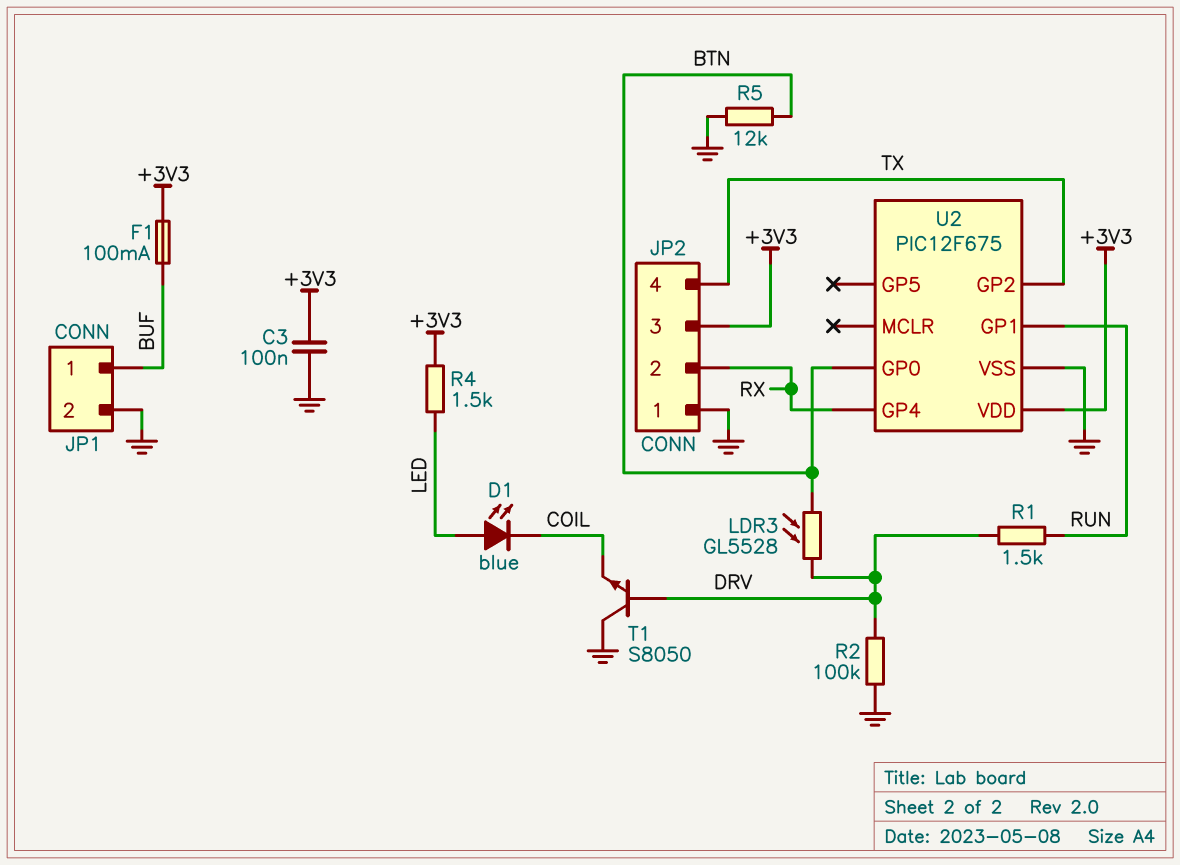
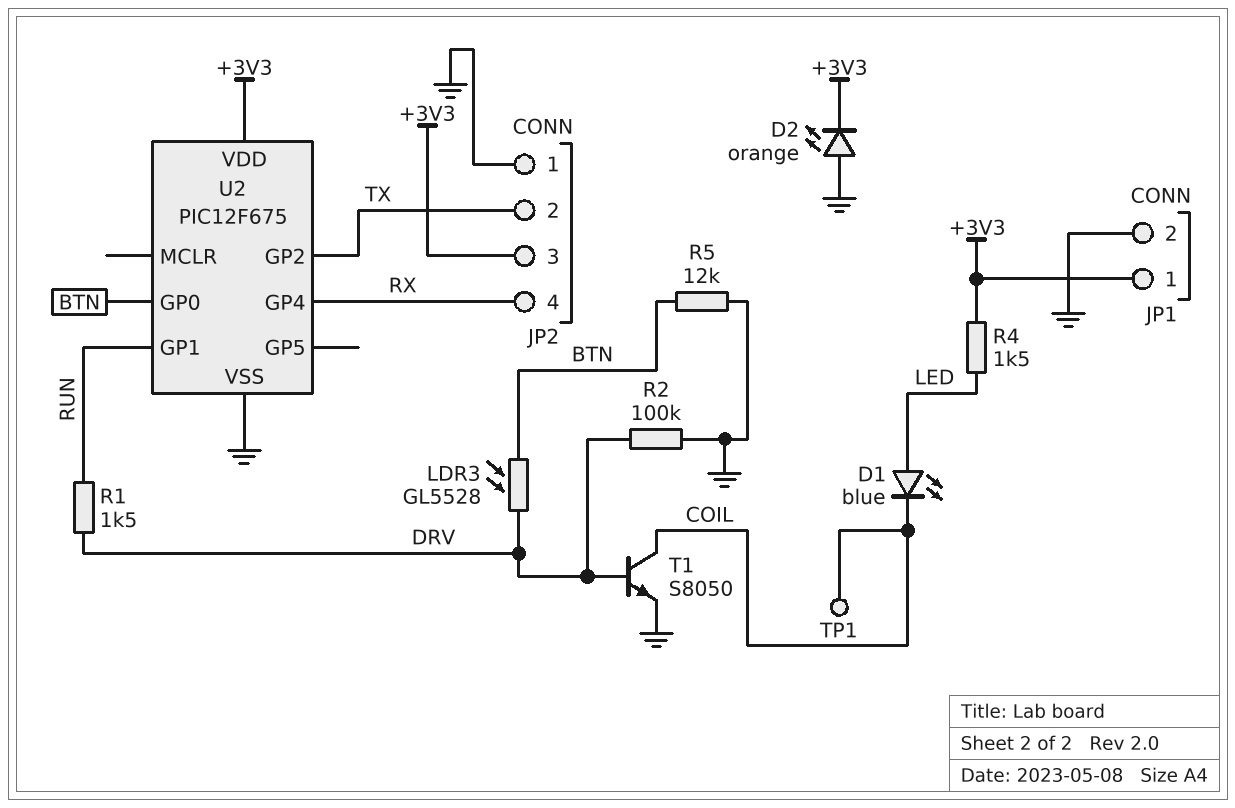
C3: 100nF (+3V3, GND) -> none
D2: none -> LED orange (A GND, K +3V3)
F1: 100mA (+3V3, BUF) -> none
JP1 pin 1: BUF -> +3V3
JP2 pin 2: RX -> TX
JP2 pin 4: TX -> RX
T1: NPN S8050 (B DRV, C GND, E COIL) -> NPN S8050 (B DRV, C COIL, E GND)
TP1: none -> test point (COIL)

